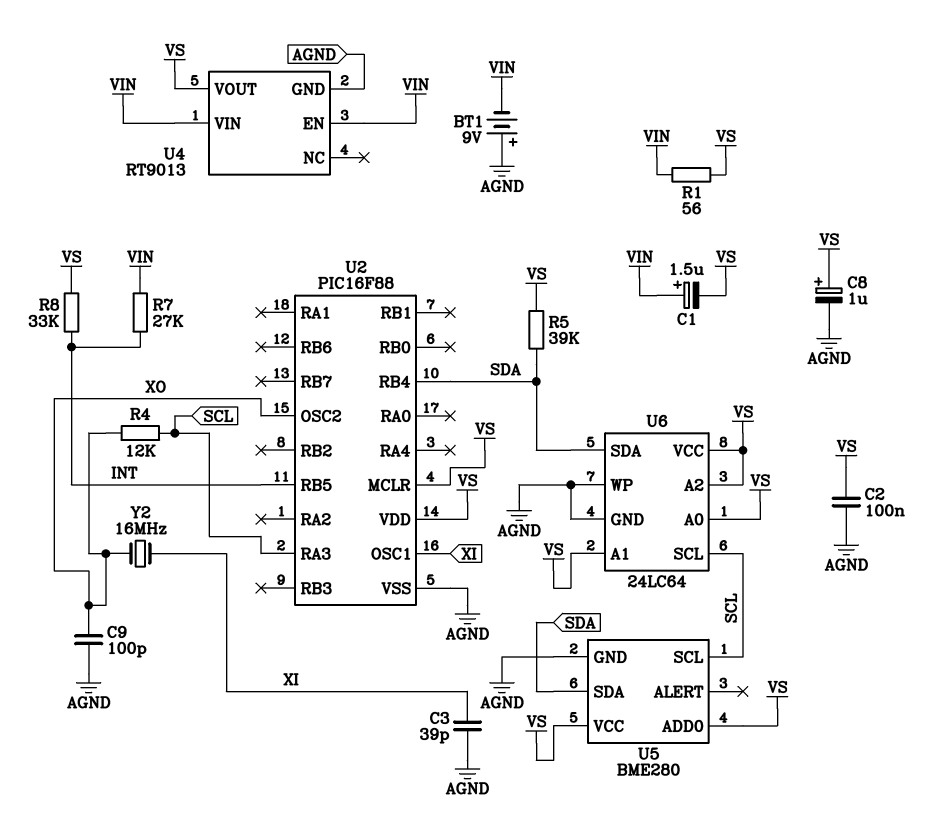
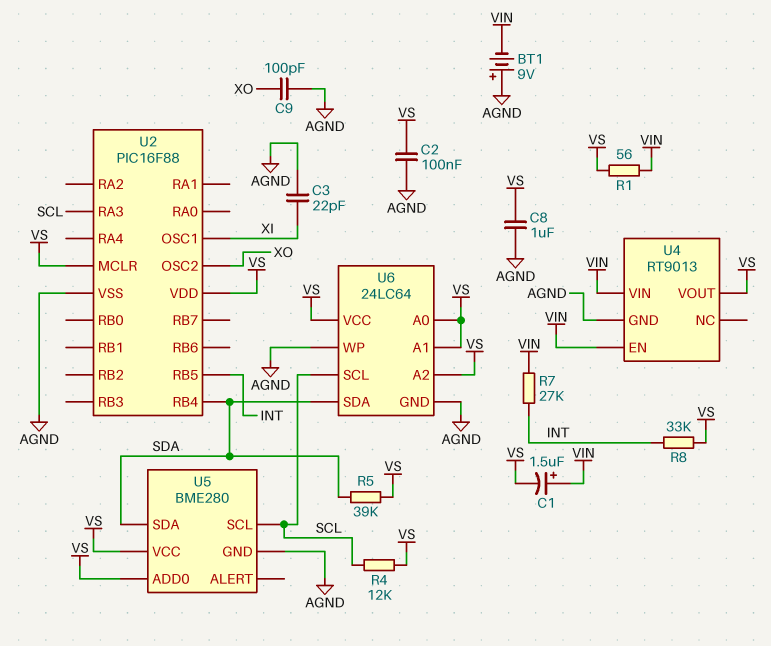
C3: 39pF (AGND, XI) -> 22pF (AGND, XI)
C8: 1uF (plus VS, minus AGND) -> 1uF (AGND, VS)
R4: 12k (SCL, XO) -> 12k (SCL, VS)
Y2: 16MHz (XI, XO) -> none

